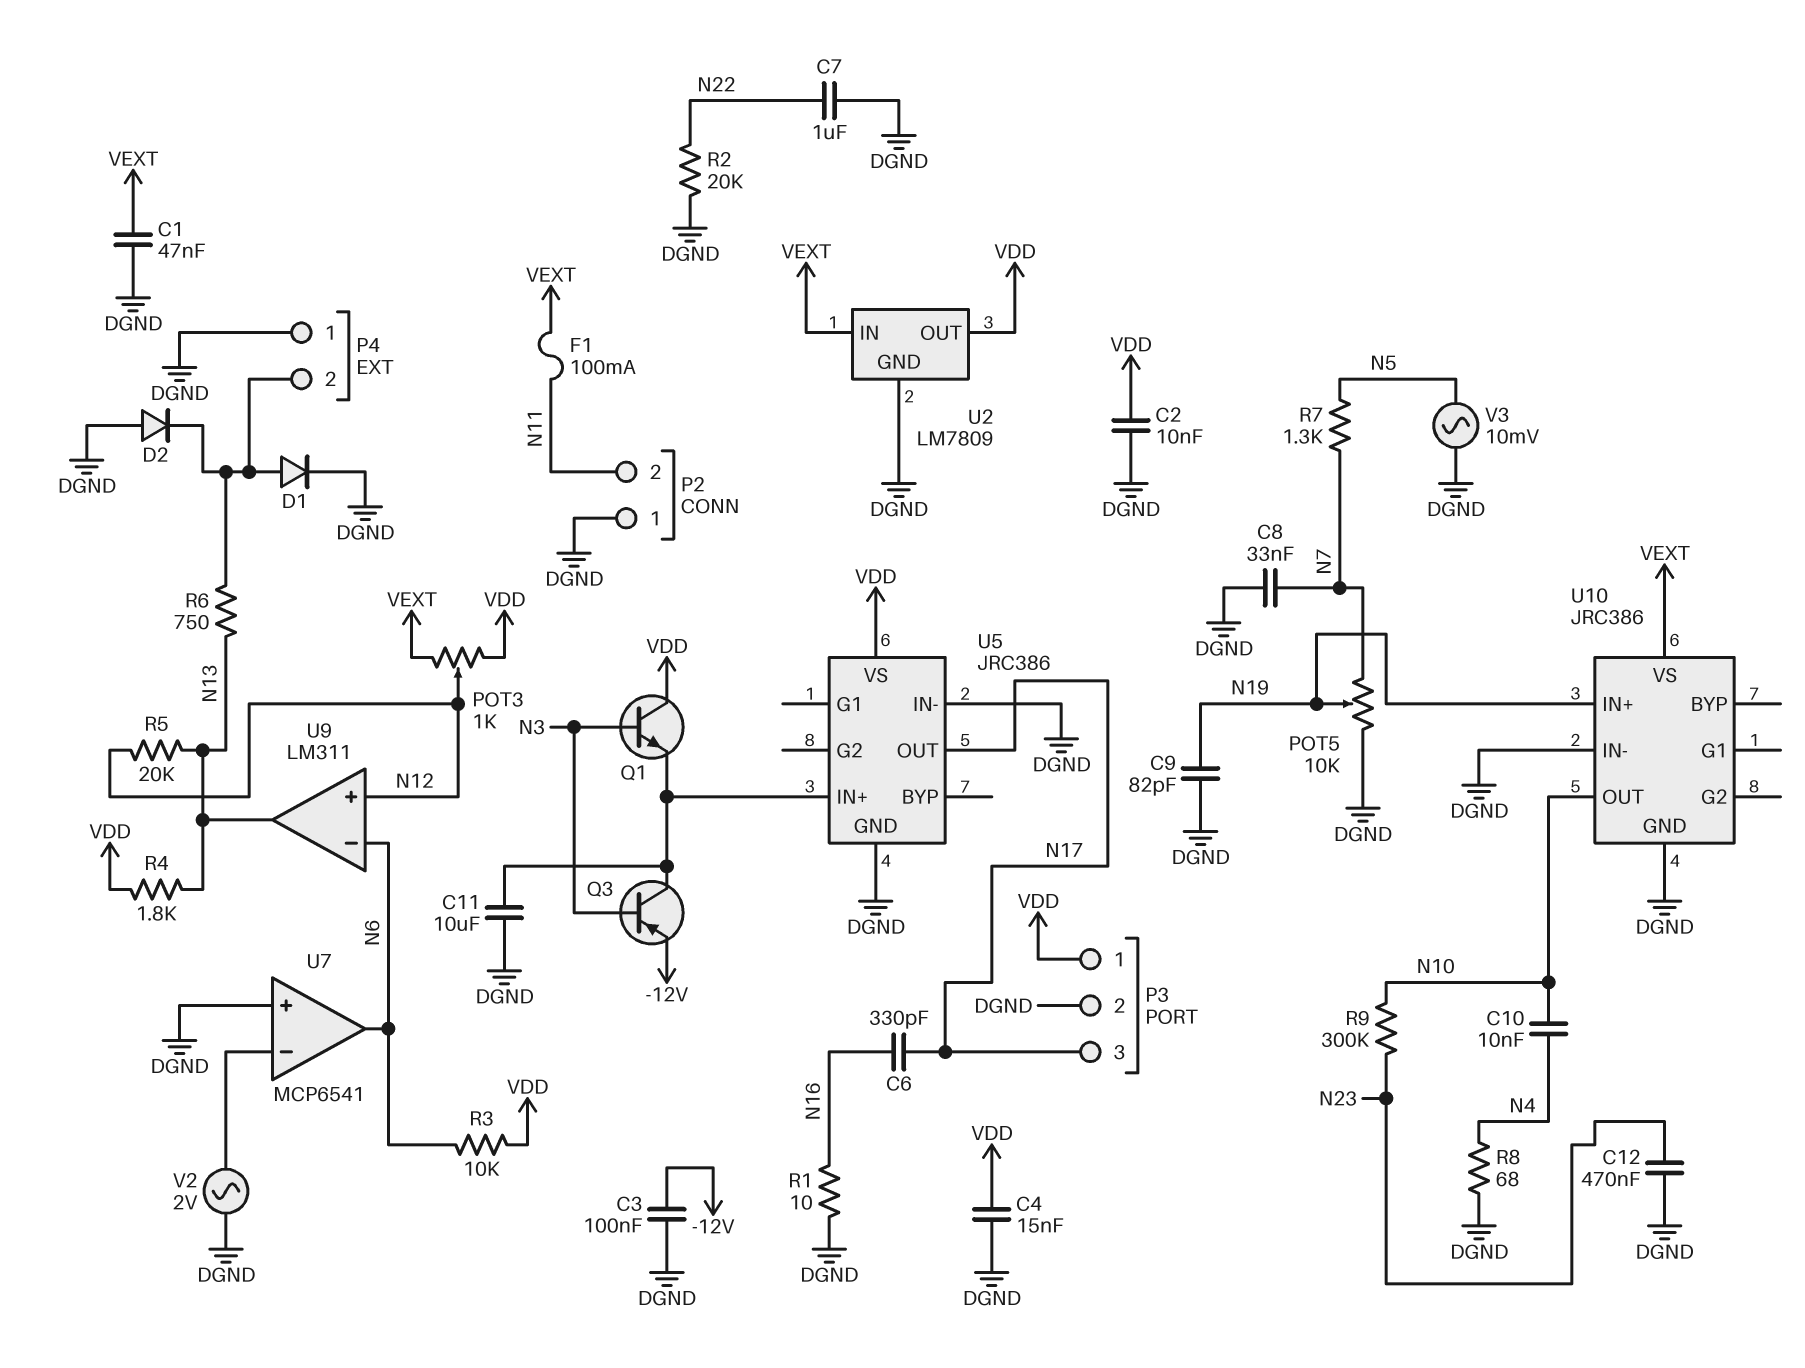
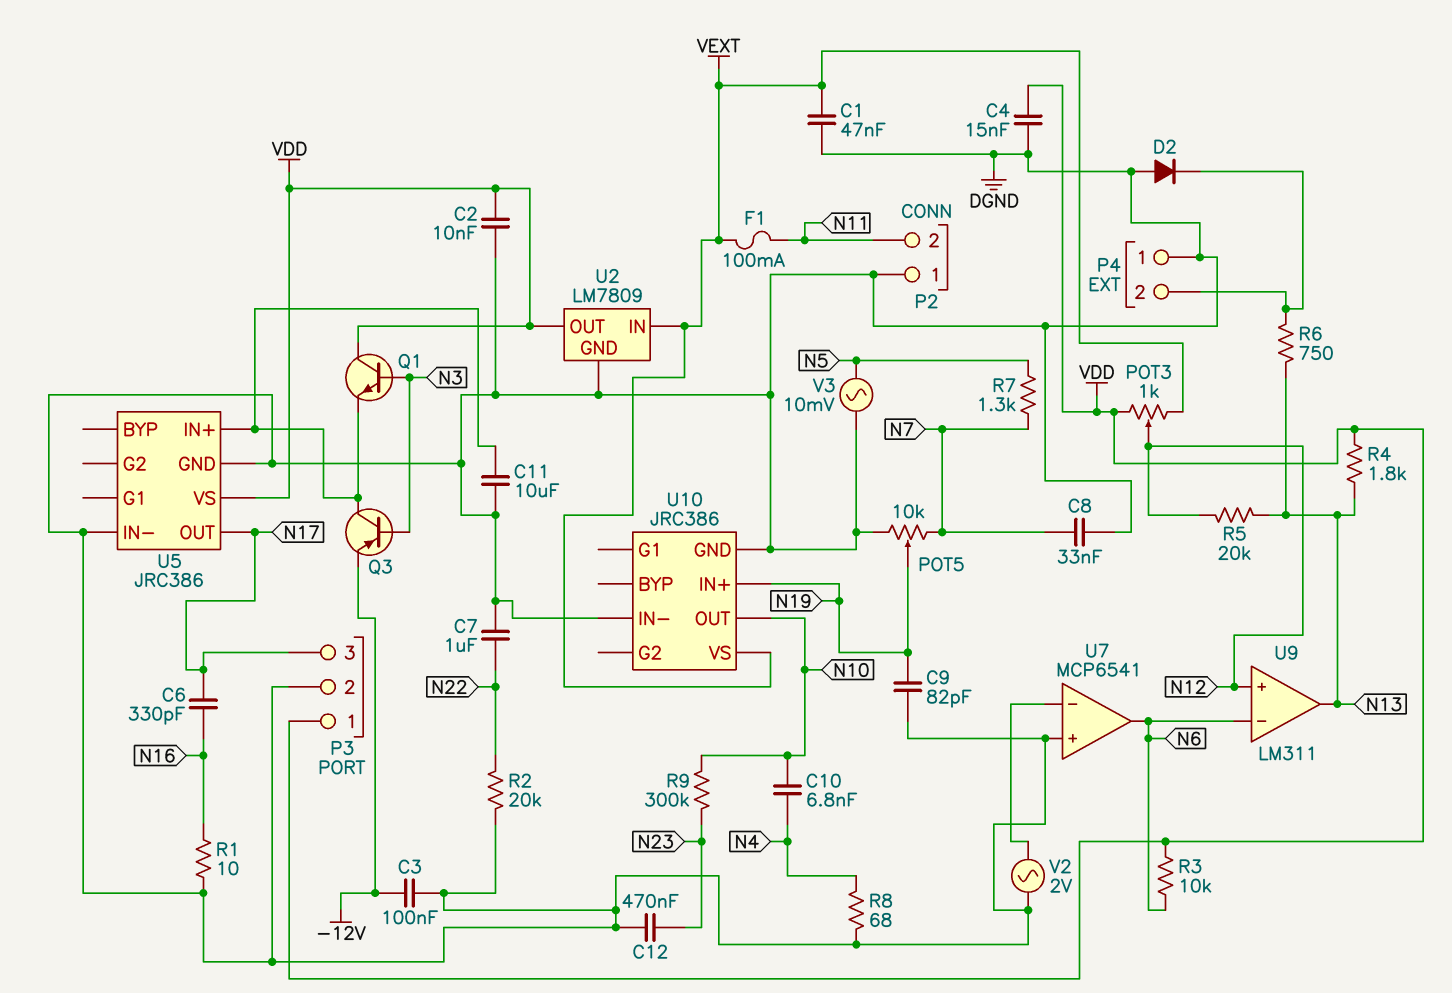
C10: 10nF (N4, N10) -> 6.8nF (N4, N10)
D1: diode (A P4/2, K DGND) -> none

